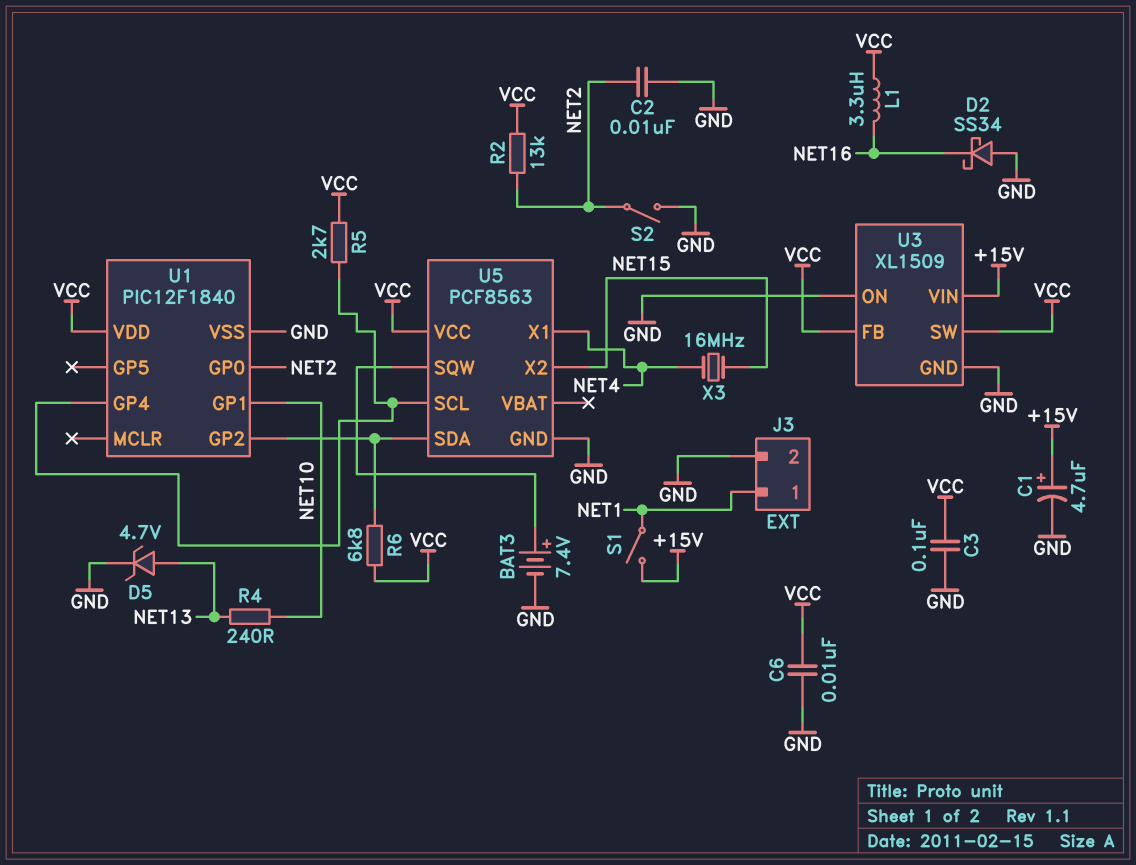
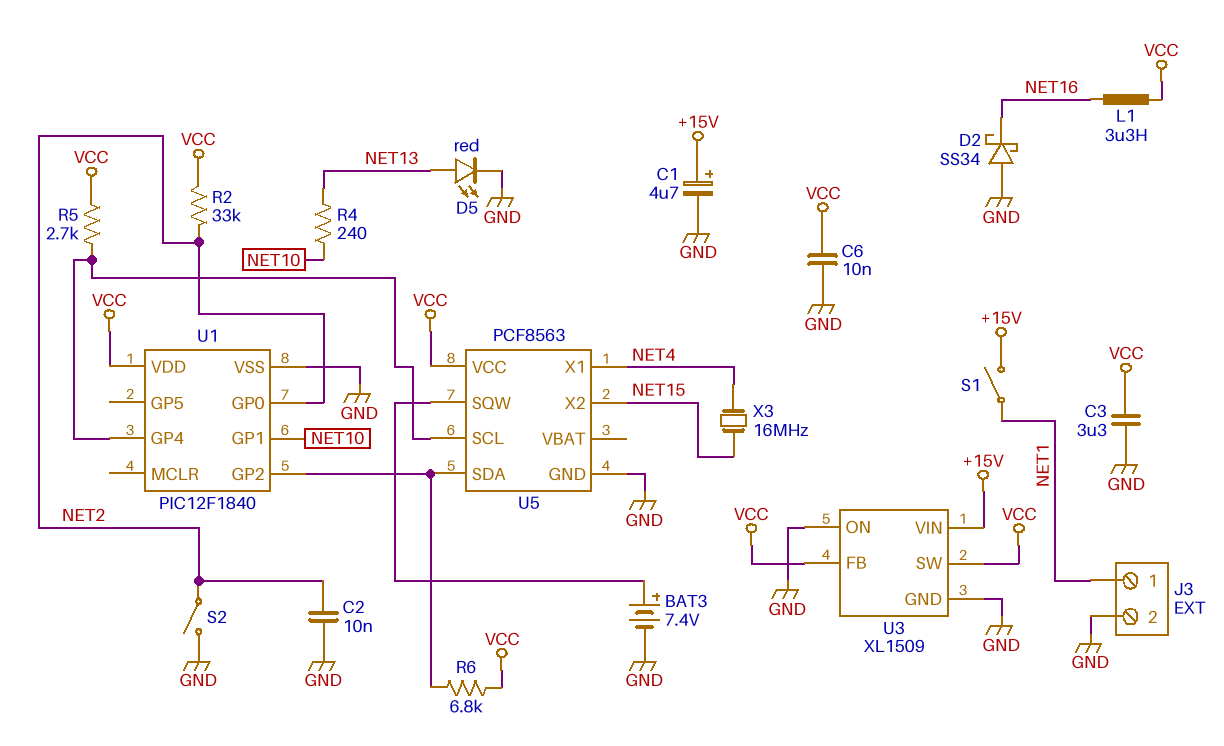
C3: 100nF (GND, VCC) -> 3.3uF (GND, VCC)
D5: zener 4.7V (A NET13, K GND) -> LED red (A NET13, K GND)
R2: 13k (NET2, VCC) -> 33k (NET2, VCC)

